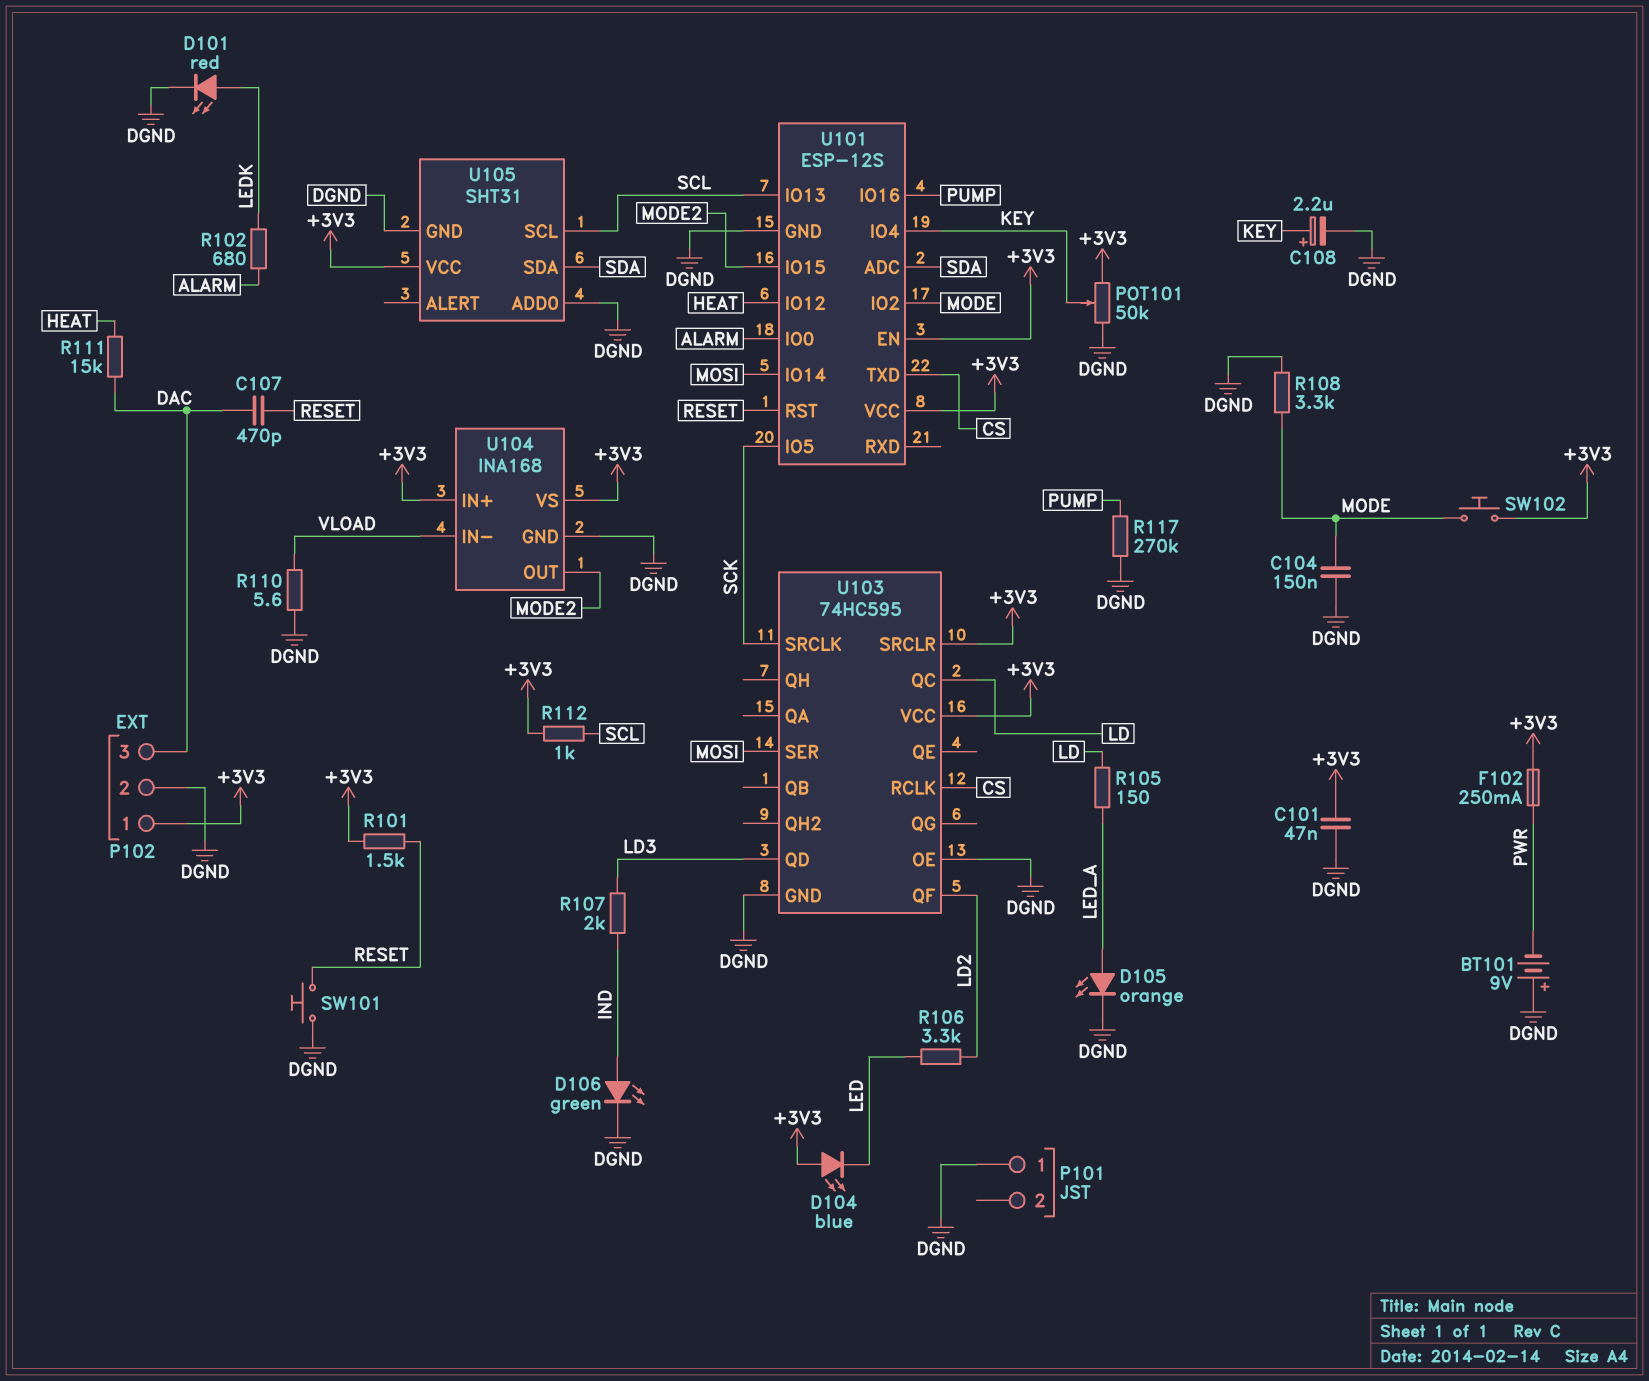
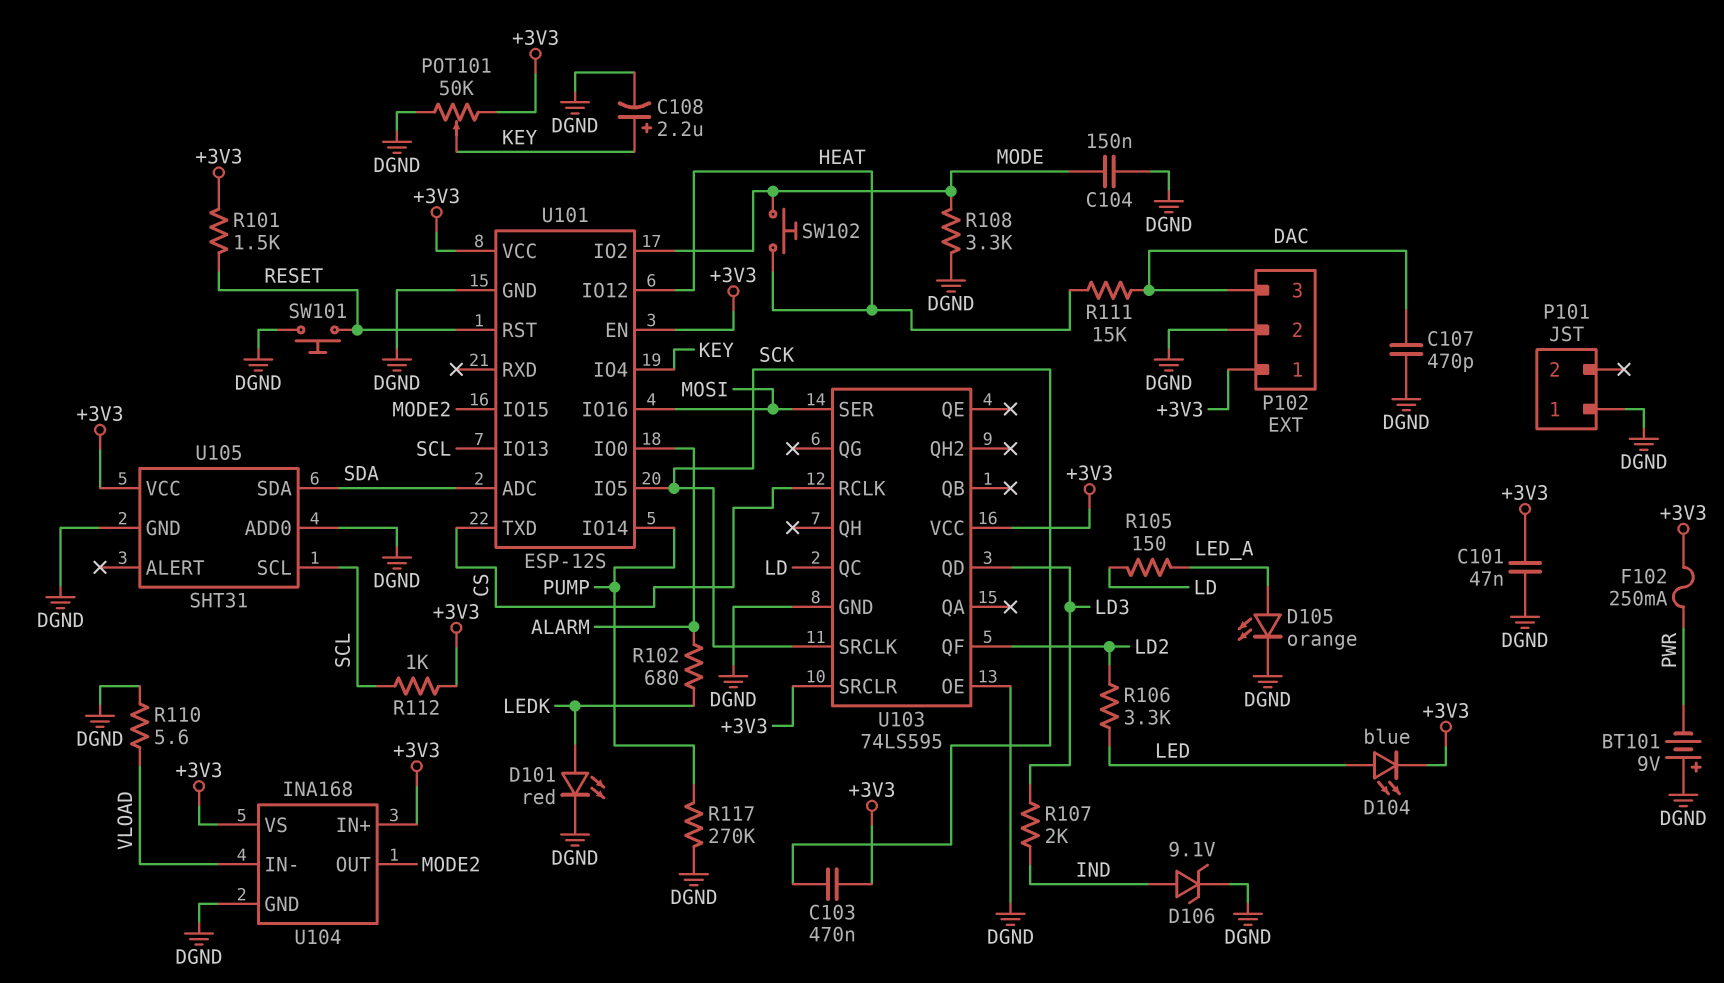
C103: none -> 470nF (+3V3, SCK)
C107: 470pF (DAC, RESET) -> 470pF (DAC, DGND)
D104: LED blue (A +3V3, K LED) -> LED blue (A LED, K +3V3)
D106: LED green (A IND, K DGND) -> zener 9.1V (A IND, K DGND)
SW102: button (+3V3, MODE) -> button (HEAT, MODE)
U101 pin IO14: MOSI -> PUMP
U101 pin IO16: PUMP -> MOSI
U103: 74HC595 -> 74LS595

